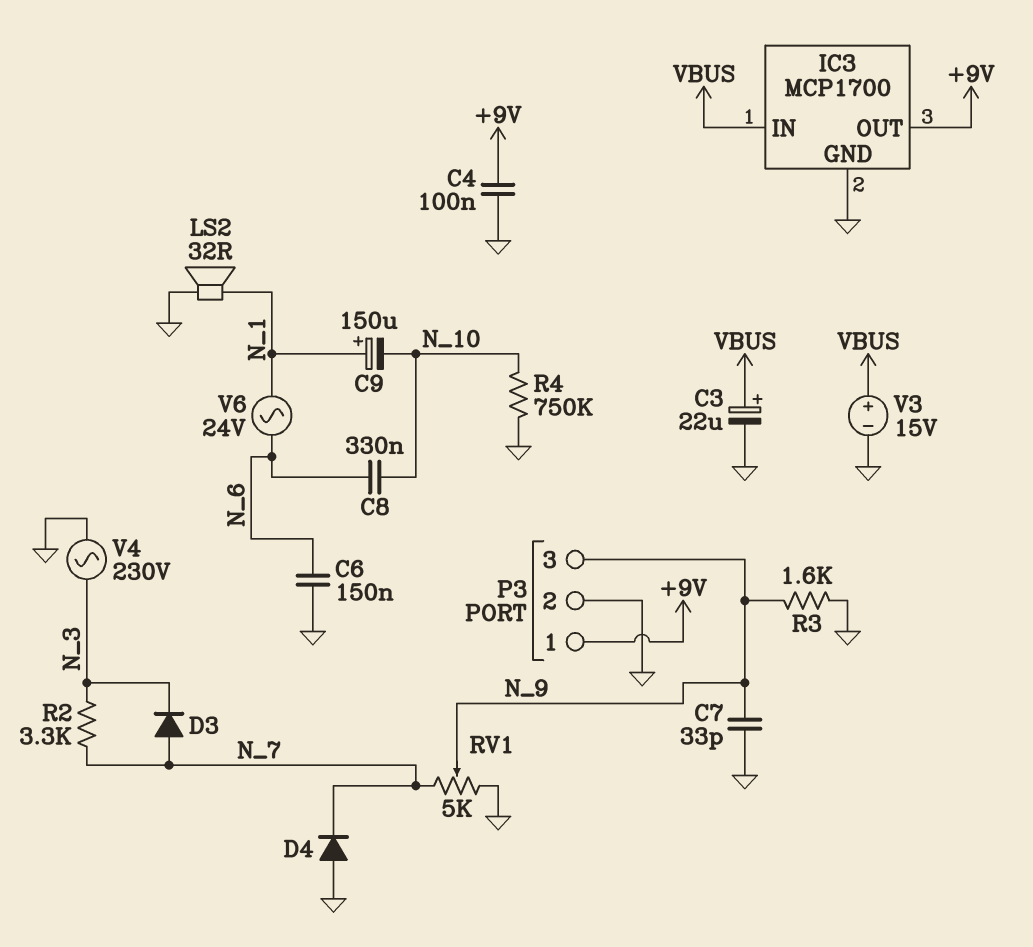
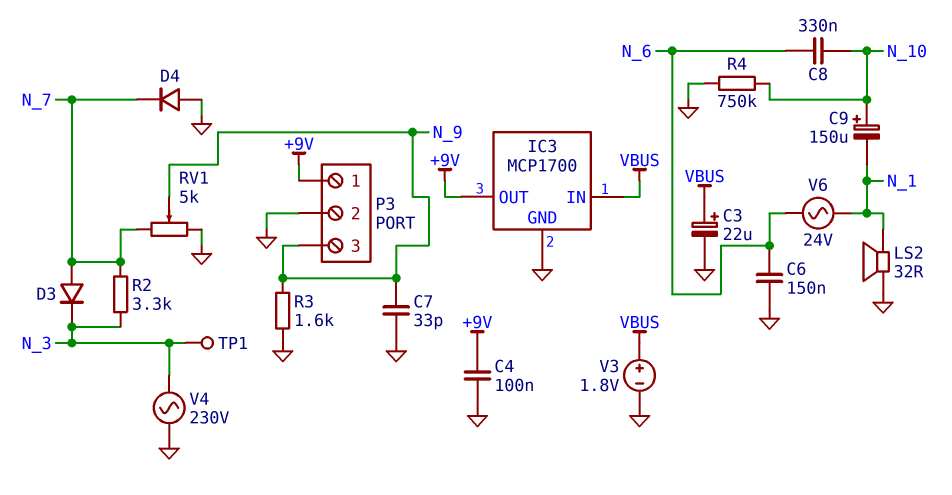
C9: 150uF (plus N_1, minus N_10) -> 150uF (plus N_10, minus N_1)
TP1: none -> test point (N_3)
V3: 15V (plus VBUS, minus GND) -> 1.8V (plus VBUS, minus GND)

